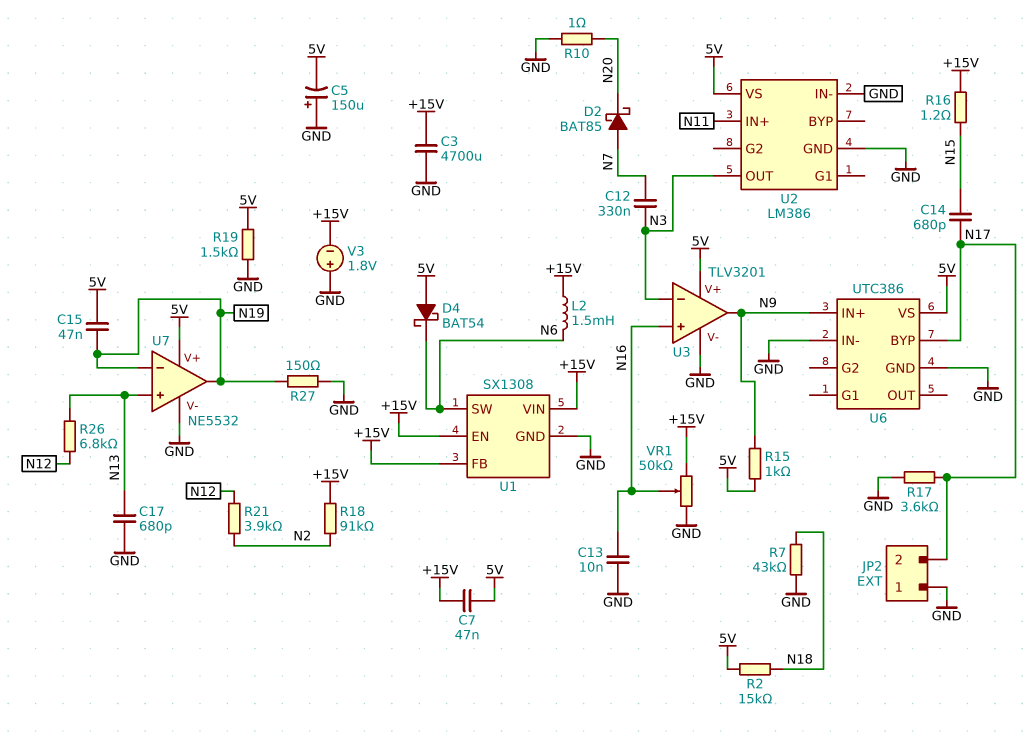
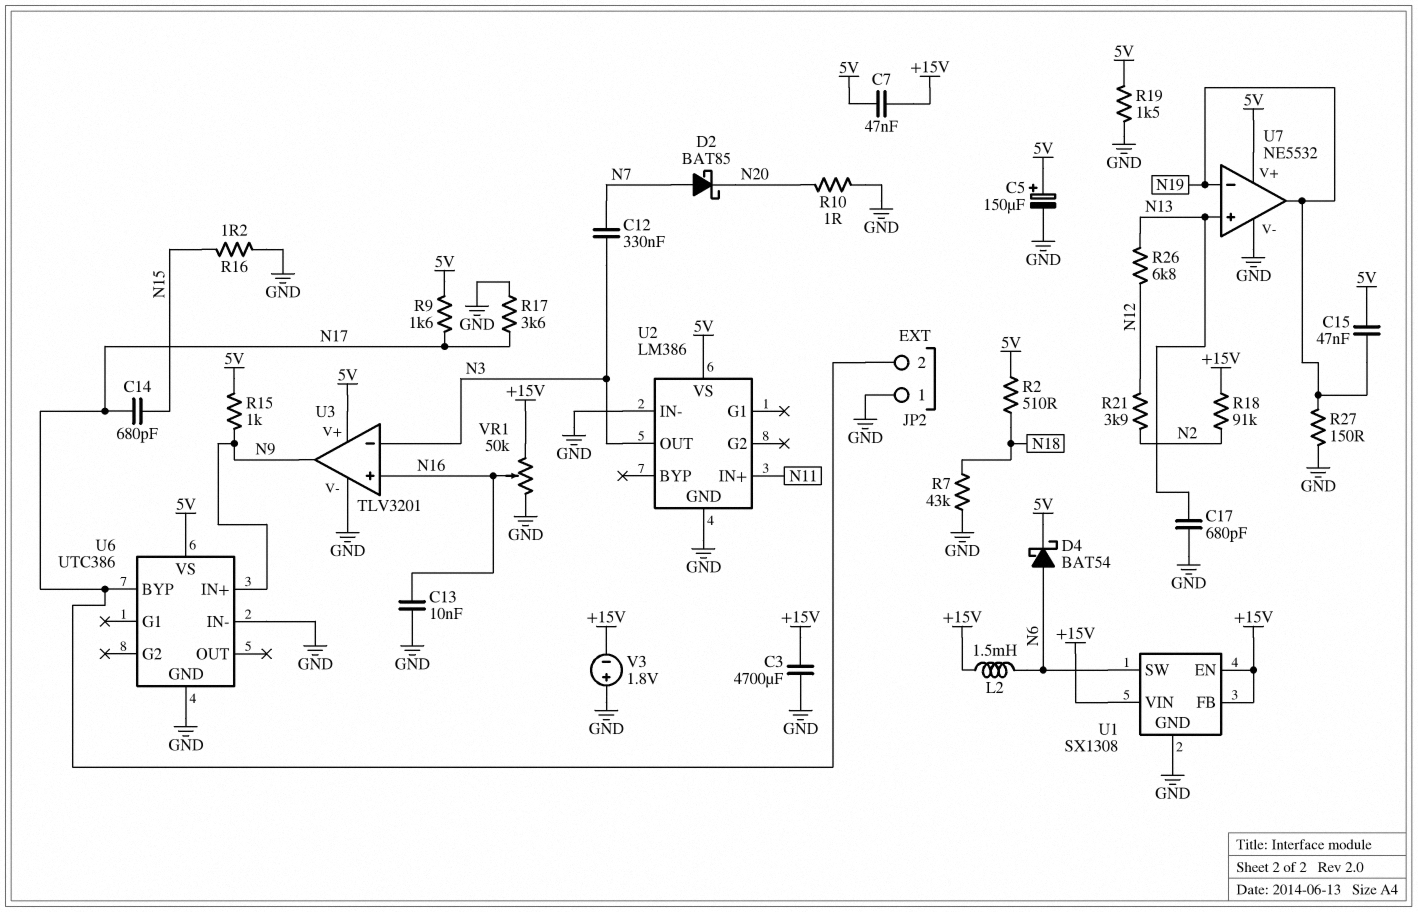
C5: 150uF (plus GND, minus 5V) -> 150uF (plus 5V, minus GND)
D4: schottky BAT54 (A 5V, K N6) -> schottky BAT54 (A N6, K 5V)
R2: 15k (5V, N18) -> 510 (5V, N18)
R9: none -> 1.6k (5V, N17)
R16: 1.2 (+15V, N15) -> 1.2 (GND, N15)

